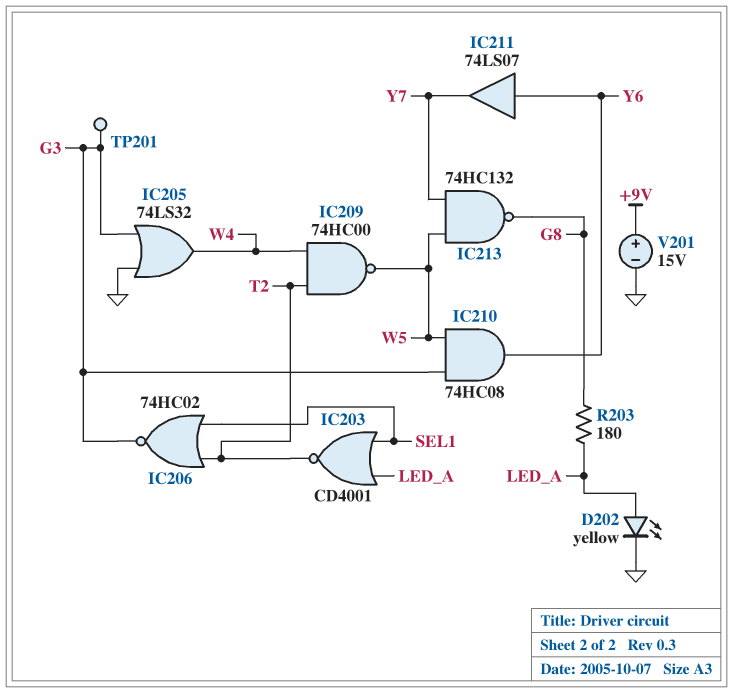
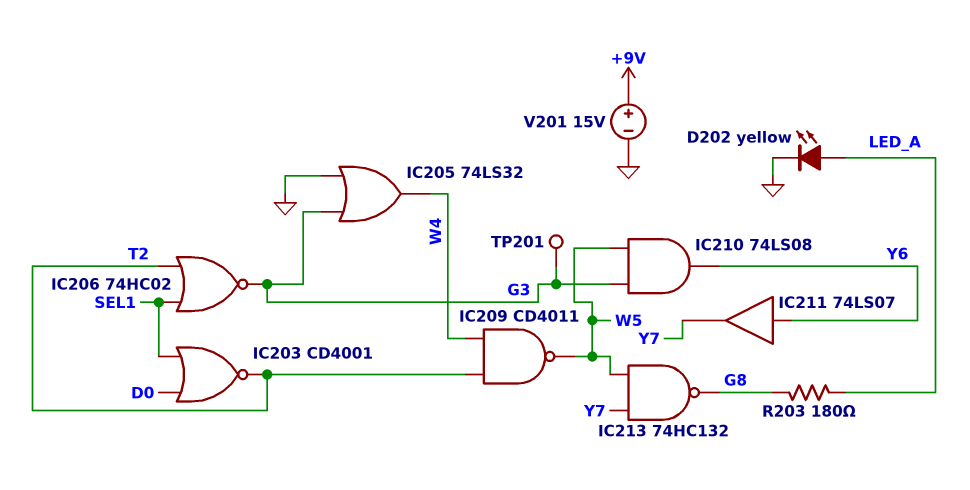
IC203: NOR CD4001 (in LED_A, in SEL1, out T2) -> NOR CD4001 (in D0, in SEL1, out T2)
IC209: NAND 74HC00 (in T2, in W4, out W5) -> NAND CD4011 (in T2, in W4, out W5)
IC210: AND 74HC08 (in G3, in W5, out Y6) -> AND 74LS08 (in G3, in W5, out Y6)

